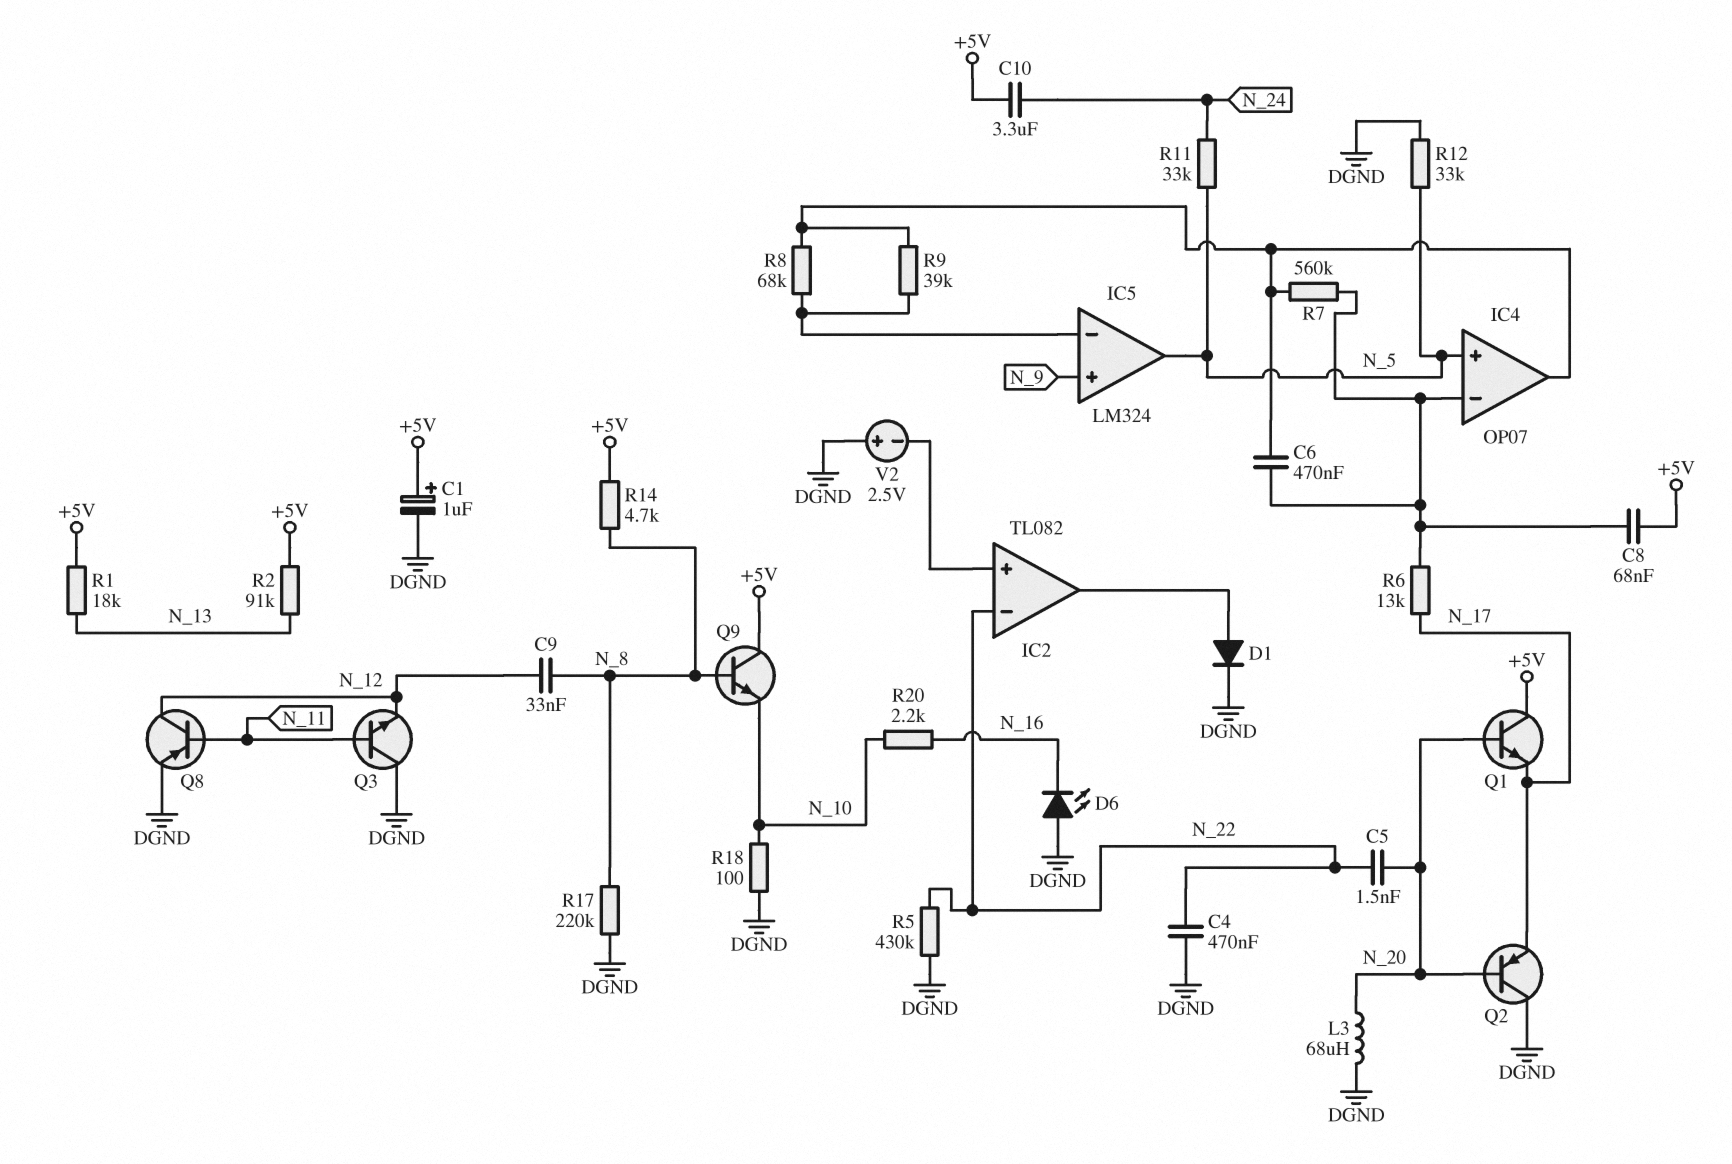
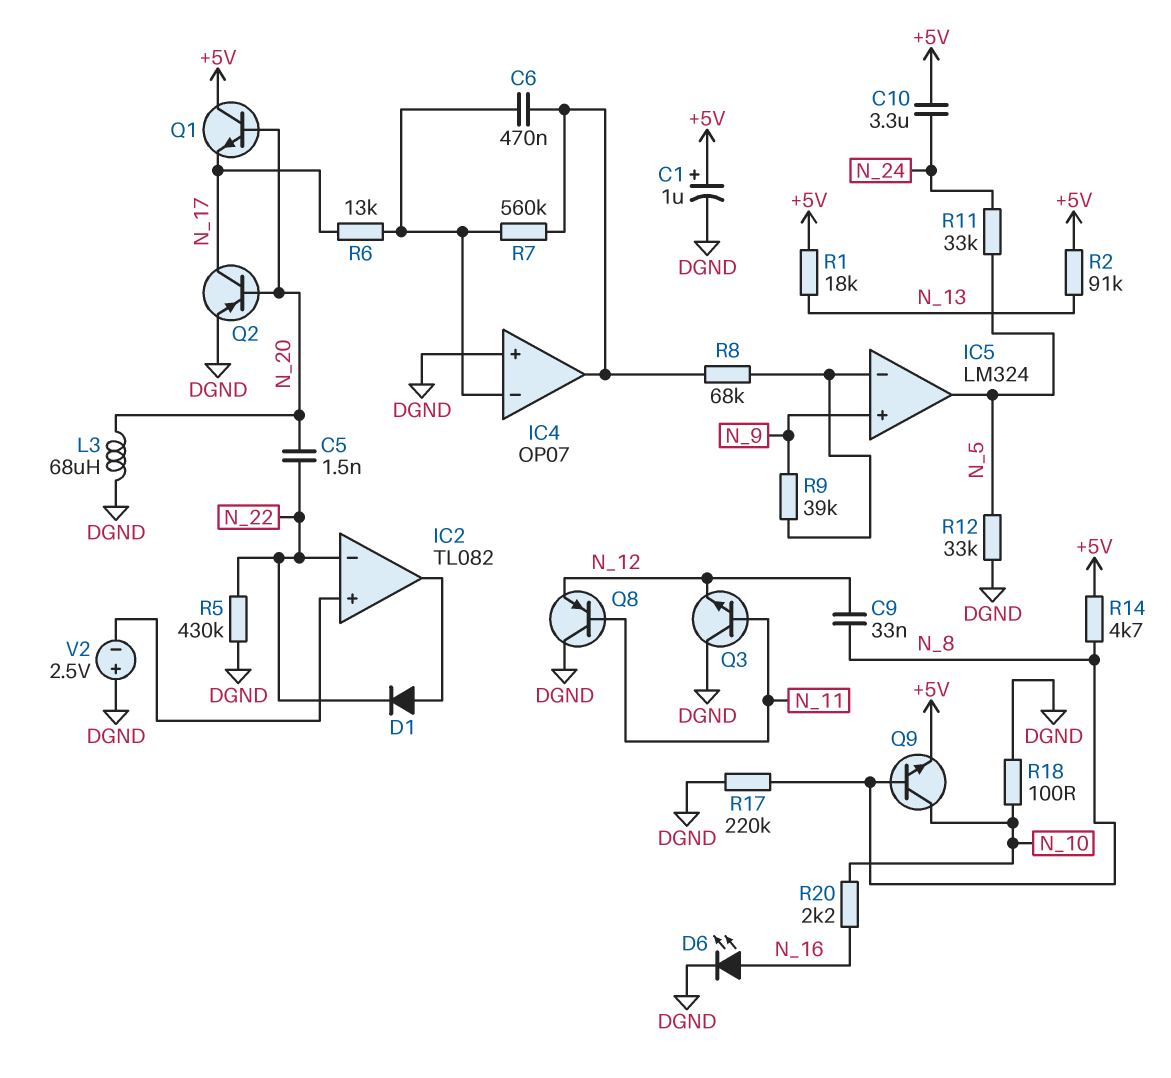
C4: 470nF (DGND, N_22) -> none
C8: 68nF (+5V, IC4/in-) -> none
D1: diode (A IC2/out, K DGND) -> diode (A IC2/out, K N_22)
D6: LED (A DGND, K N_16) -> LED (A N_16, K DGND)
IC4 pin in+: N_5 -> DGND
Q2: PNP (B N_20, C DGND, E N_17) -> PNP (B N_20, C N_17, E DGND)
Q8: PNP (B N_11, C N_12, E DGND) -> PNP (B N_11, C DGND, E N_12)
Q9: NPN (B N_8, C +5V, E N_10) -> NPN (B N_8, C N_10, E +5V)
R9: 39k (IC4/out, IC5/in-) -> 39k (IC5/in-, N_9)

